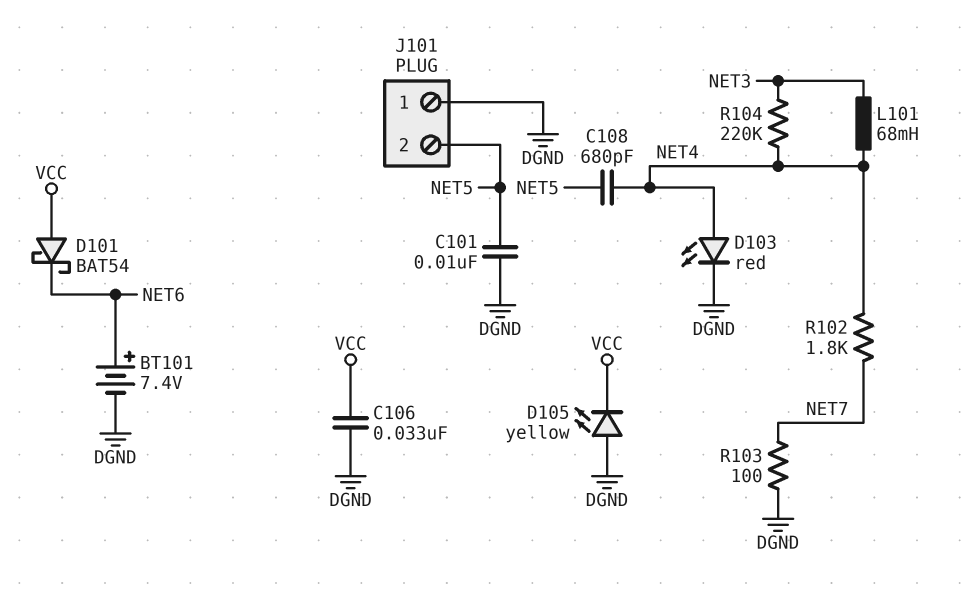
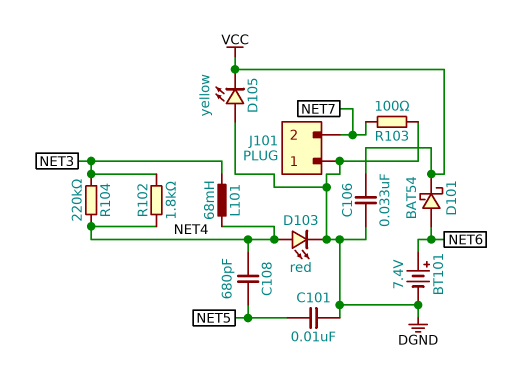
D101: schottky BAT54 (A VCC, K NET6) -> schottky BAT54 (A NET6, K VCC)
J101 pin 2: NET5 -> NET7
R102: 1.8k (NET4, NET7) -> 1.8k (NET3, NET4)

